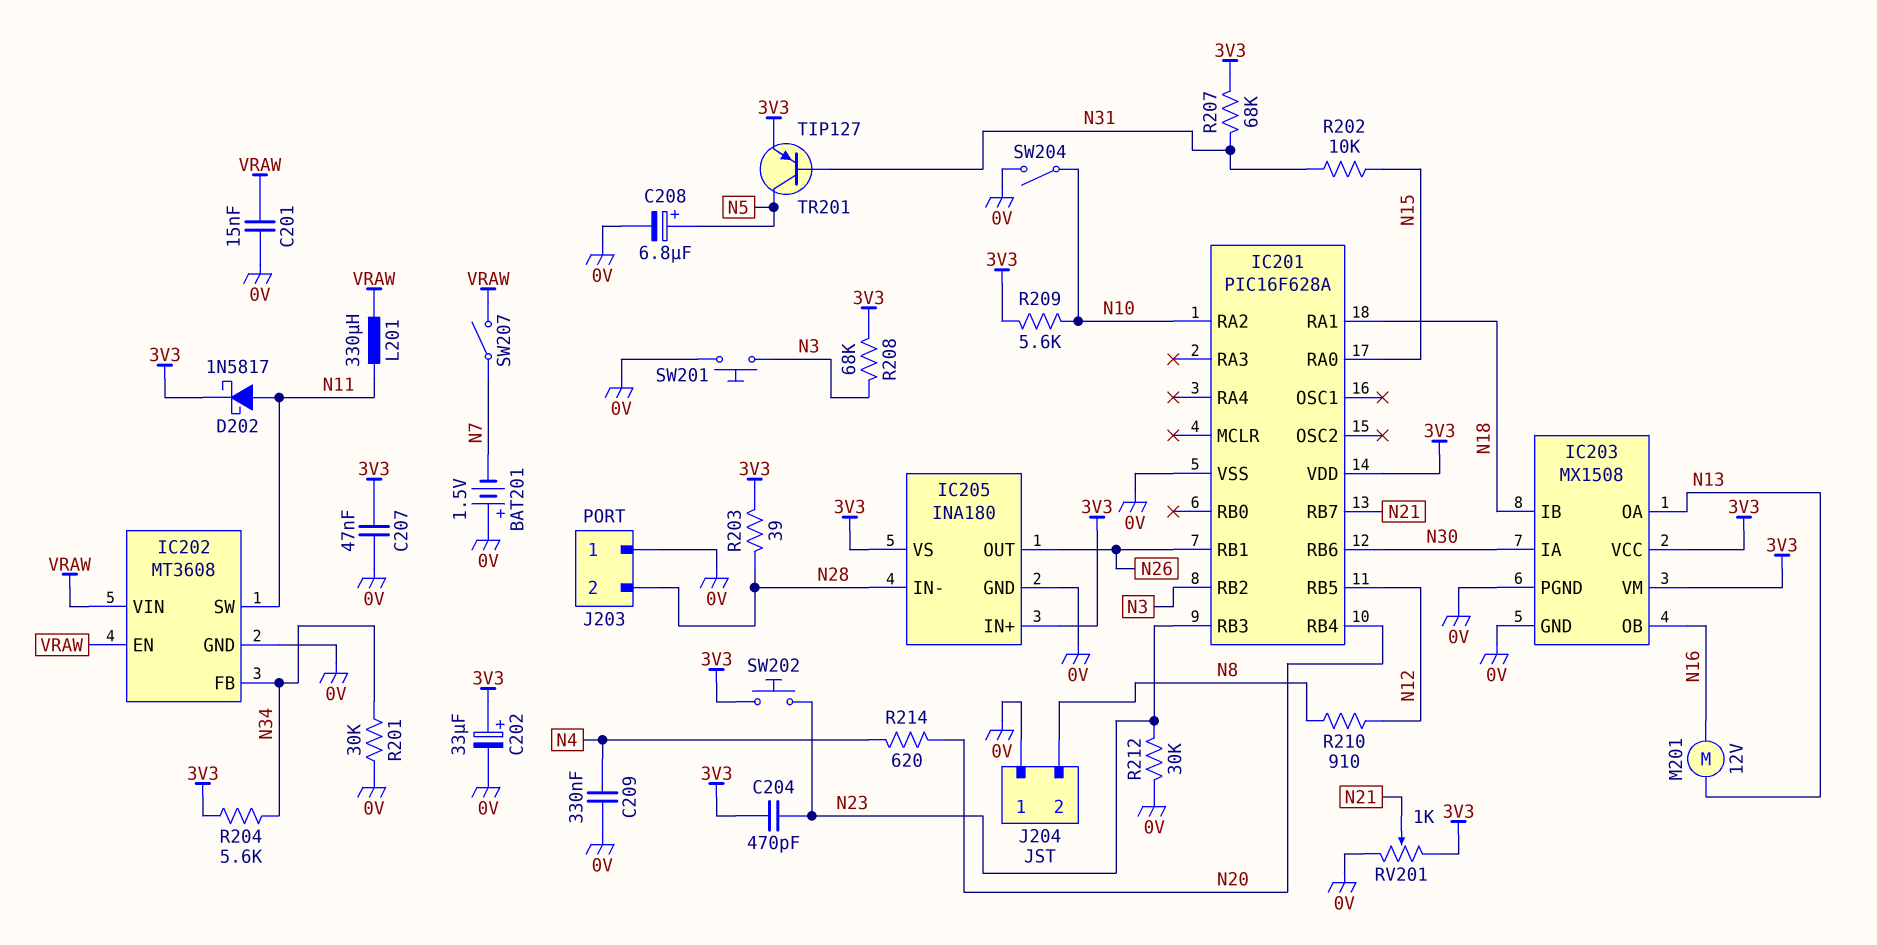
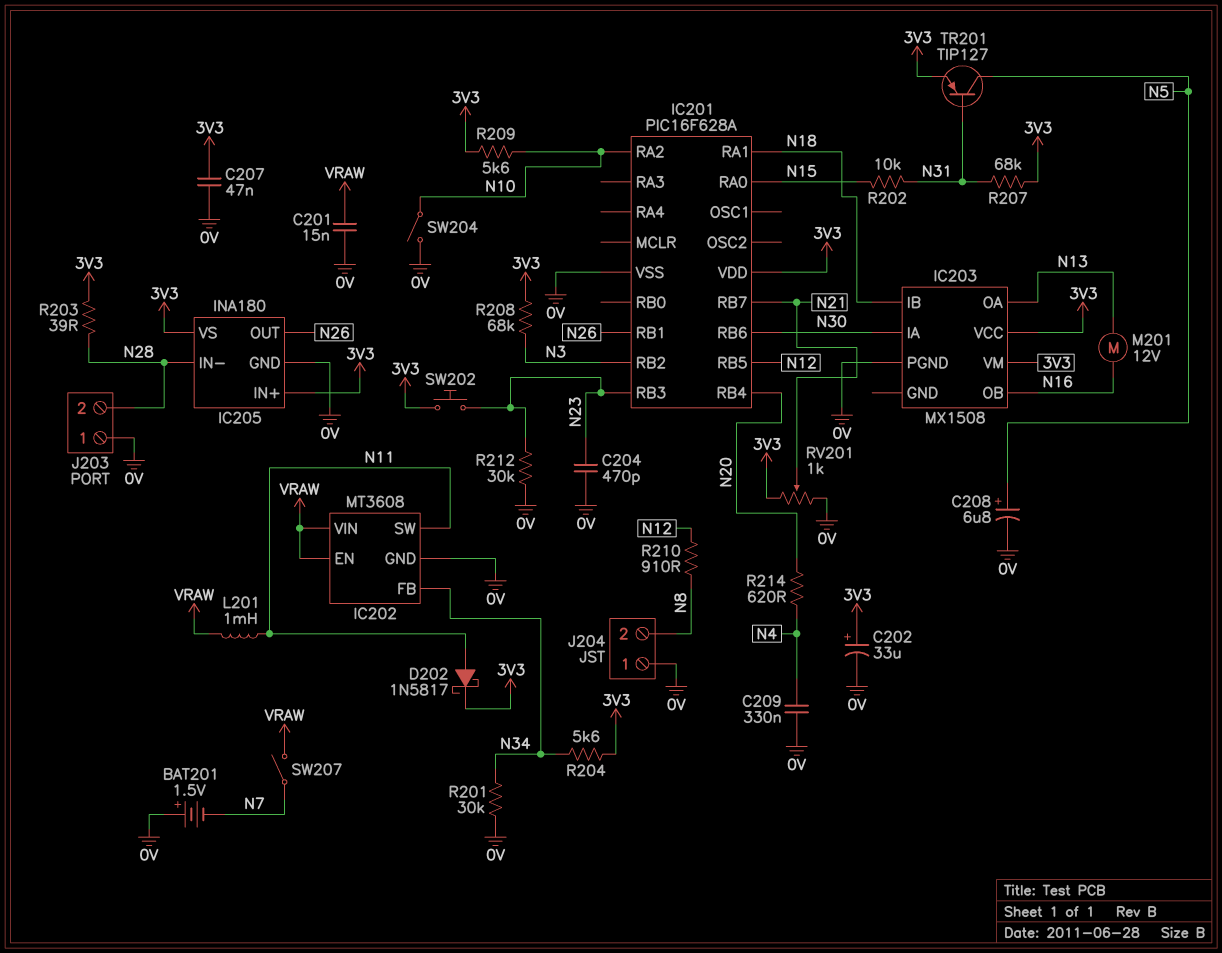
C204: 470pF (3V3, N23) -> 470pF (0V, N23)
IC203 pin GND: 0V -> none
L201: 330uH (N11, VRAW) -> 1mH (N11, VRAW)
SW201: button (0V, N3) -> none

